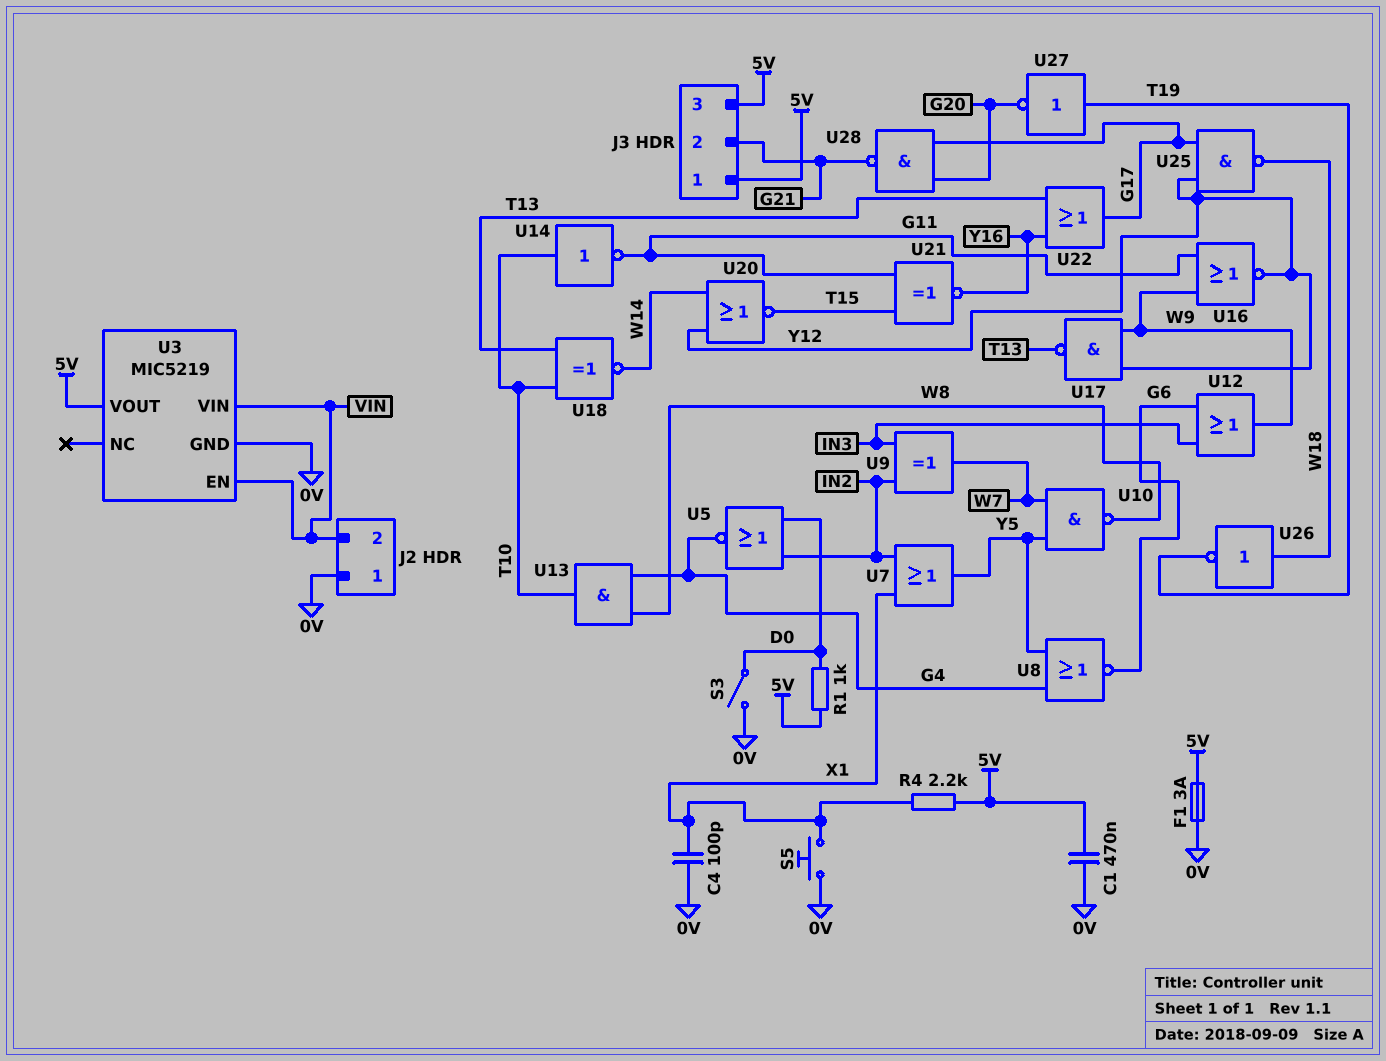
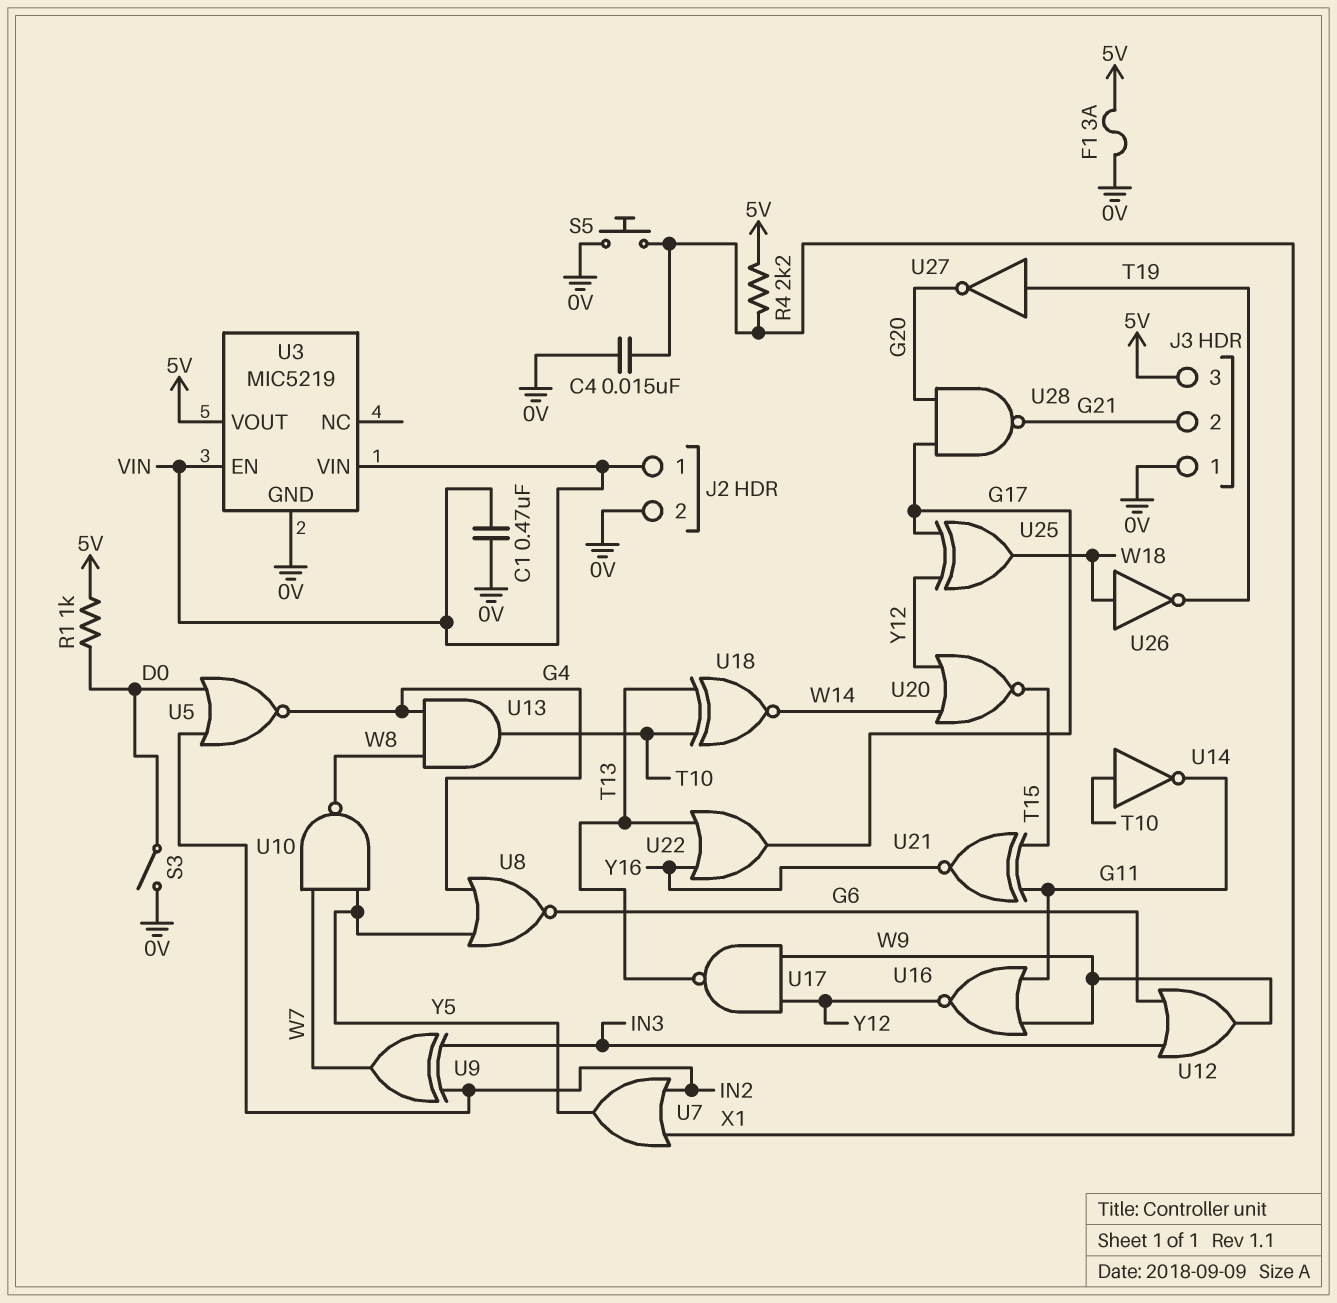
C1: 470nF (0V, 5V) -> 470nF (0V, VIN)
C4: 100pF (0V, X1) -> 15nF (0V, X1)
J2 pin 1: 0V -> VIN
J2 pin 2: VIN -> 0V
J3 pin 1: 5V -> 0V
U25: NAND (in G17, in Y12, out W18) -> XOR (in G17, in Y12, out W18)

